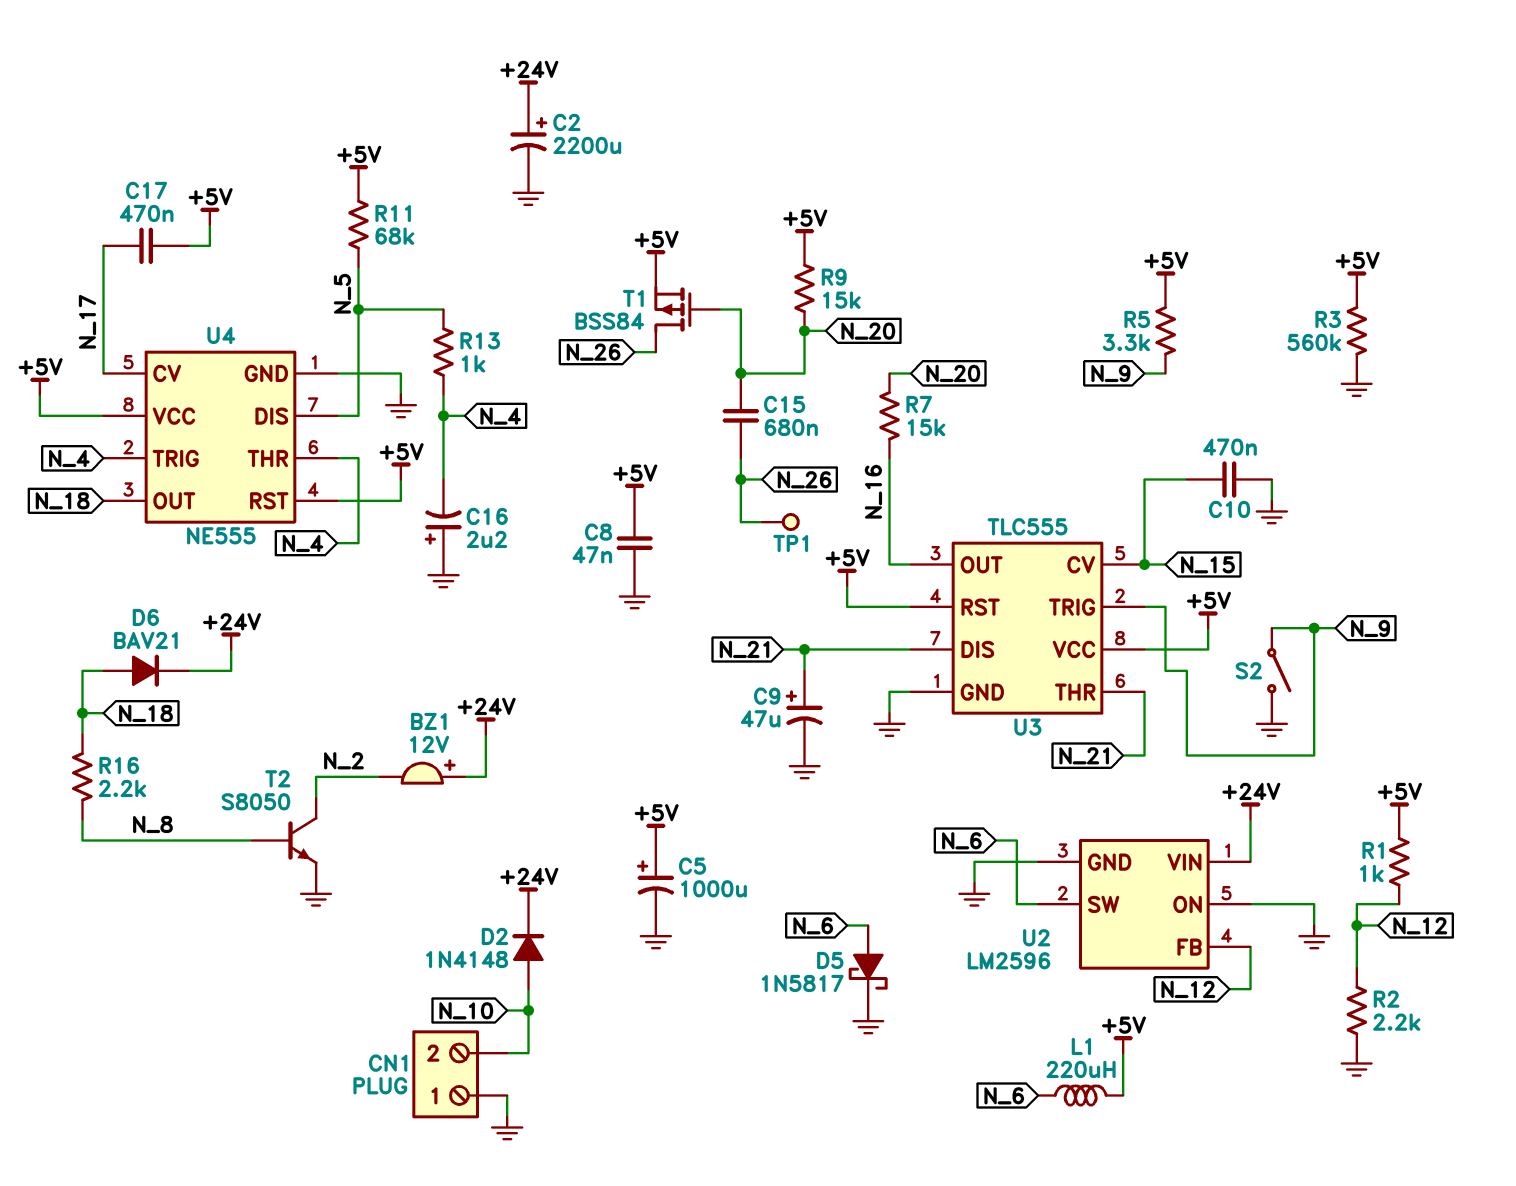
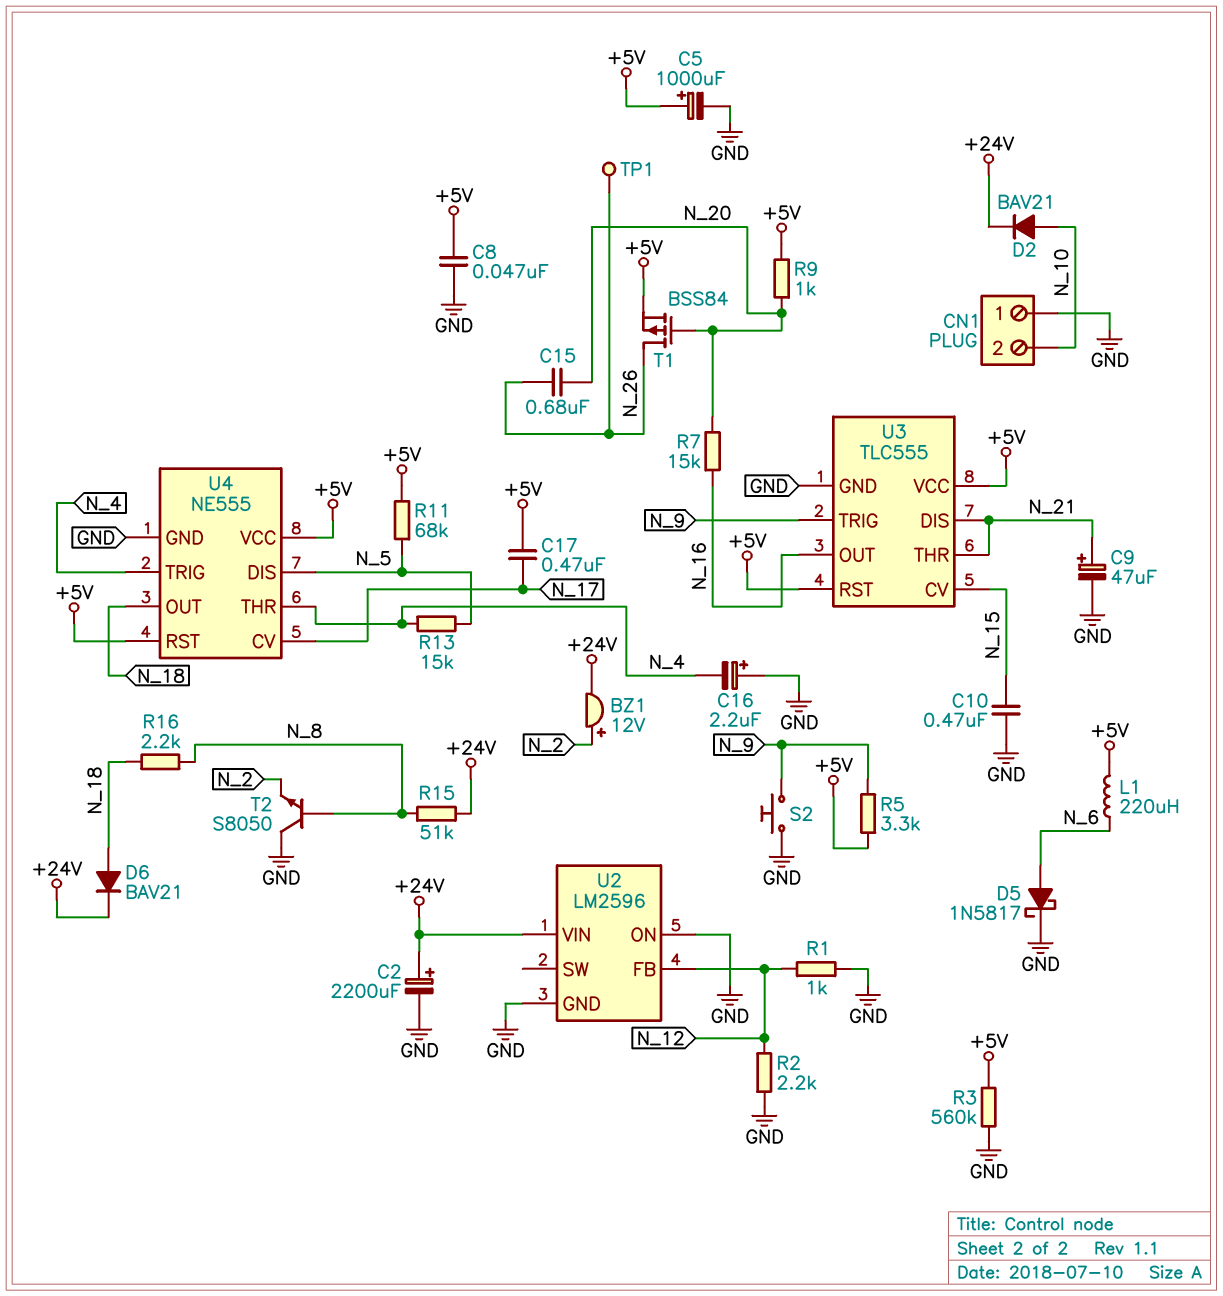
BZ1: buzzer 12V (plus +24V, minus N_2) -> buzzer 12V (plus N_2, minus +24V)
D2: diode 1N4148 (A N_10, K +24V) -> diode BAV21 (A N_10, K +24V)
R1: 1k (+5V, N_12) -> 1k (GND, N_12)
R9: 15k (+5V, N_20) -> 1k (+5V, N_20)
R13: 1k (N_4, N_5) -> 15k (N_4, N_5)
R15: none -> 51k (+24V, N_8)
S2: switch (GND, N_9) -> button (GND, N_9)
T2: NPN S8050 (B N_8, C N_2, E GND) -> NPN S8050 (B N_8, C GND, E N_2)
U2 pin SW: N_6 -> none

